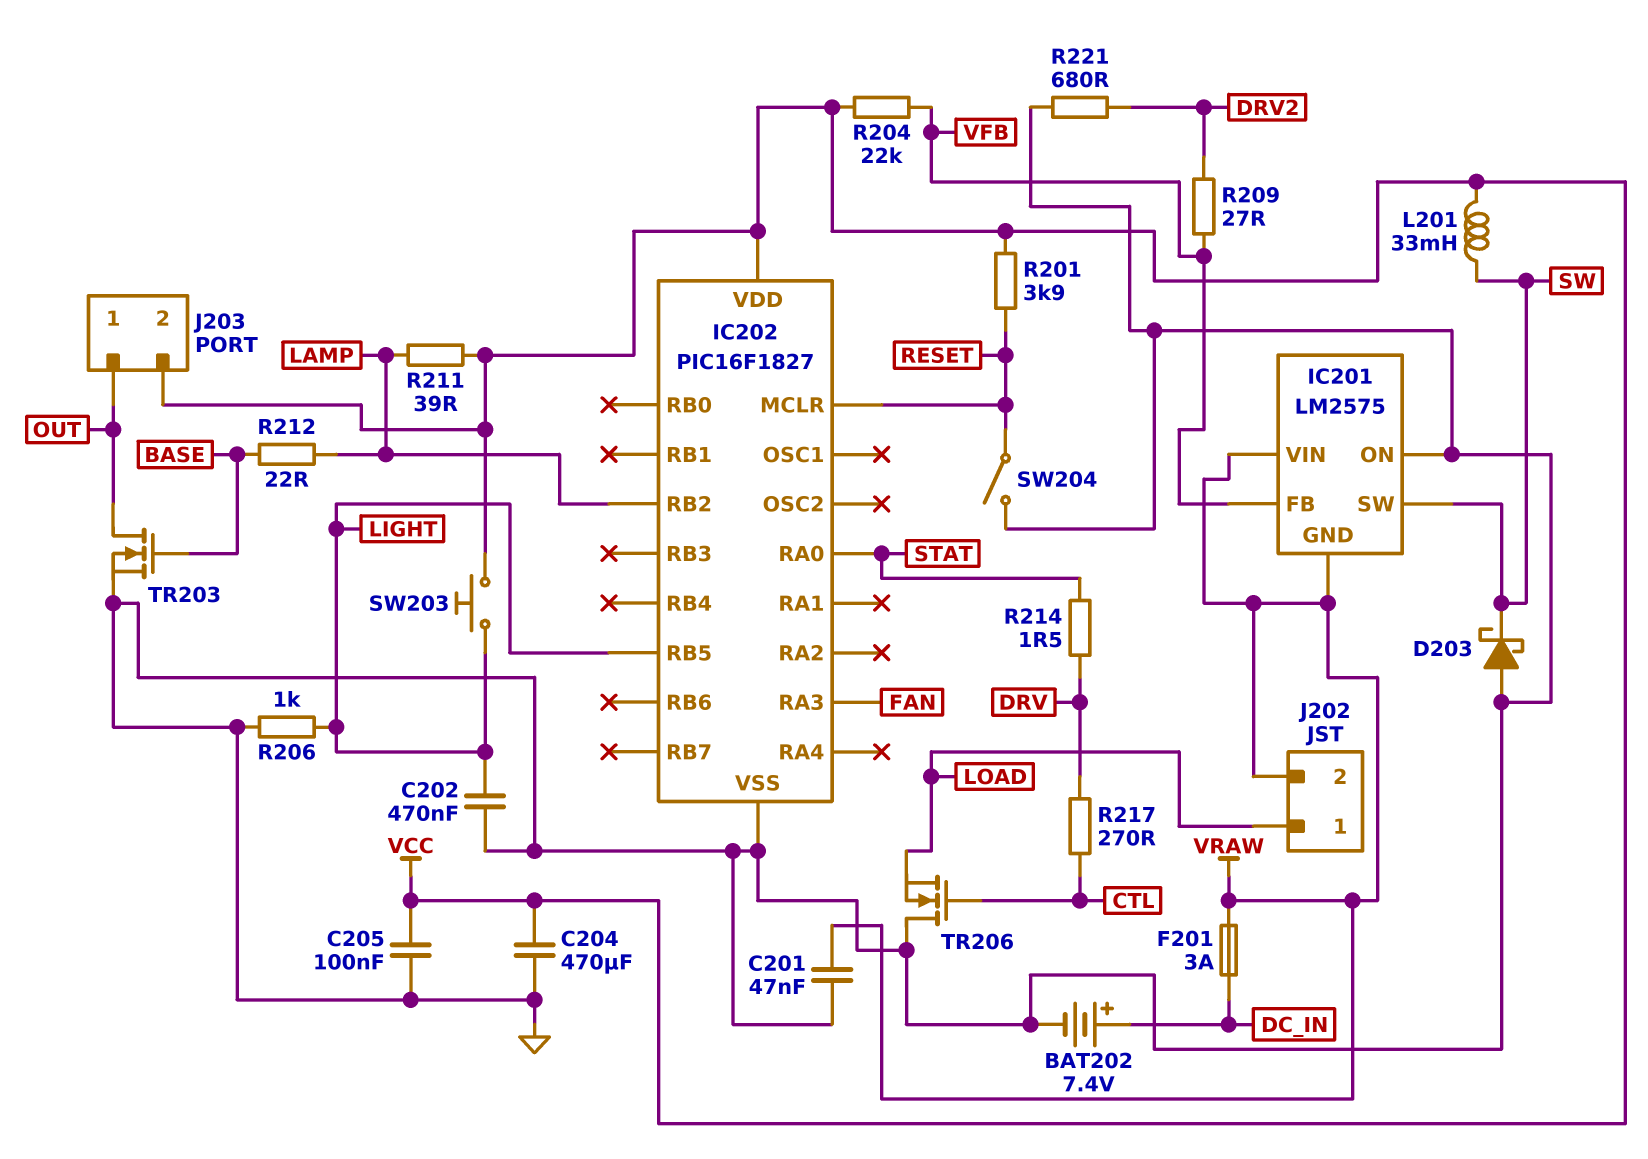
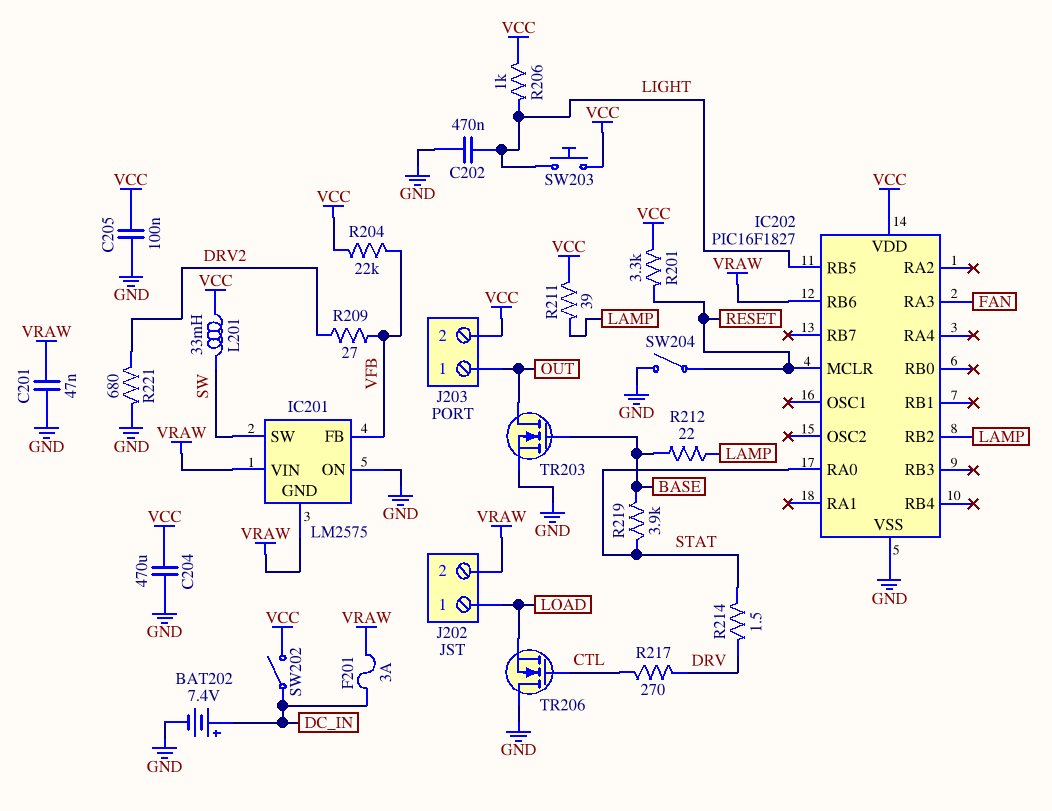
D203: schottky (A GND, K SW) -> none
IC202 pin RB6: none -> VRAW
R201: 3.9k (RESET, VCC) -> 3.3k (RESET, VCC)
R206: 1k (GND, LIGHT) -> 1k (LIGHT, VCC)
R219: none -> 3.9k (BASE, STAT)
SW202: none -> switch (DC_IN, VCC)

